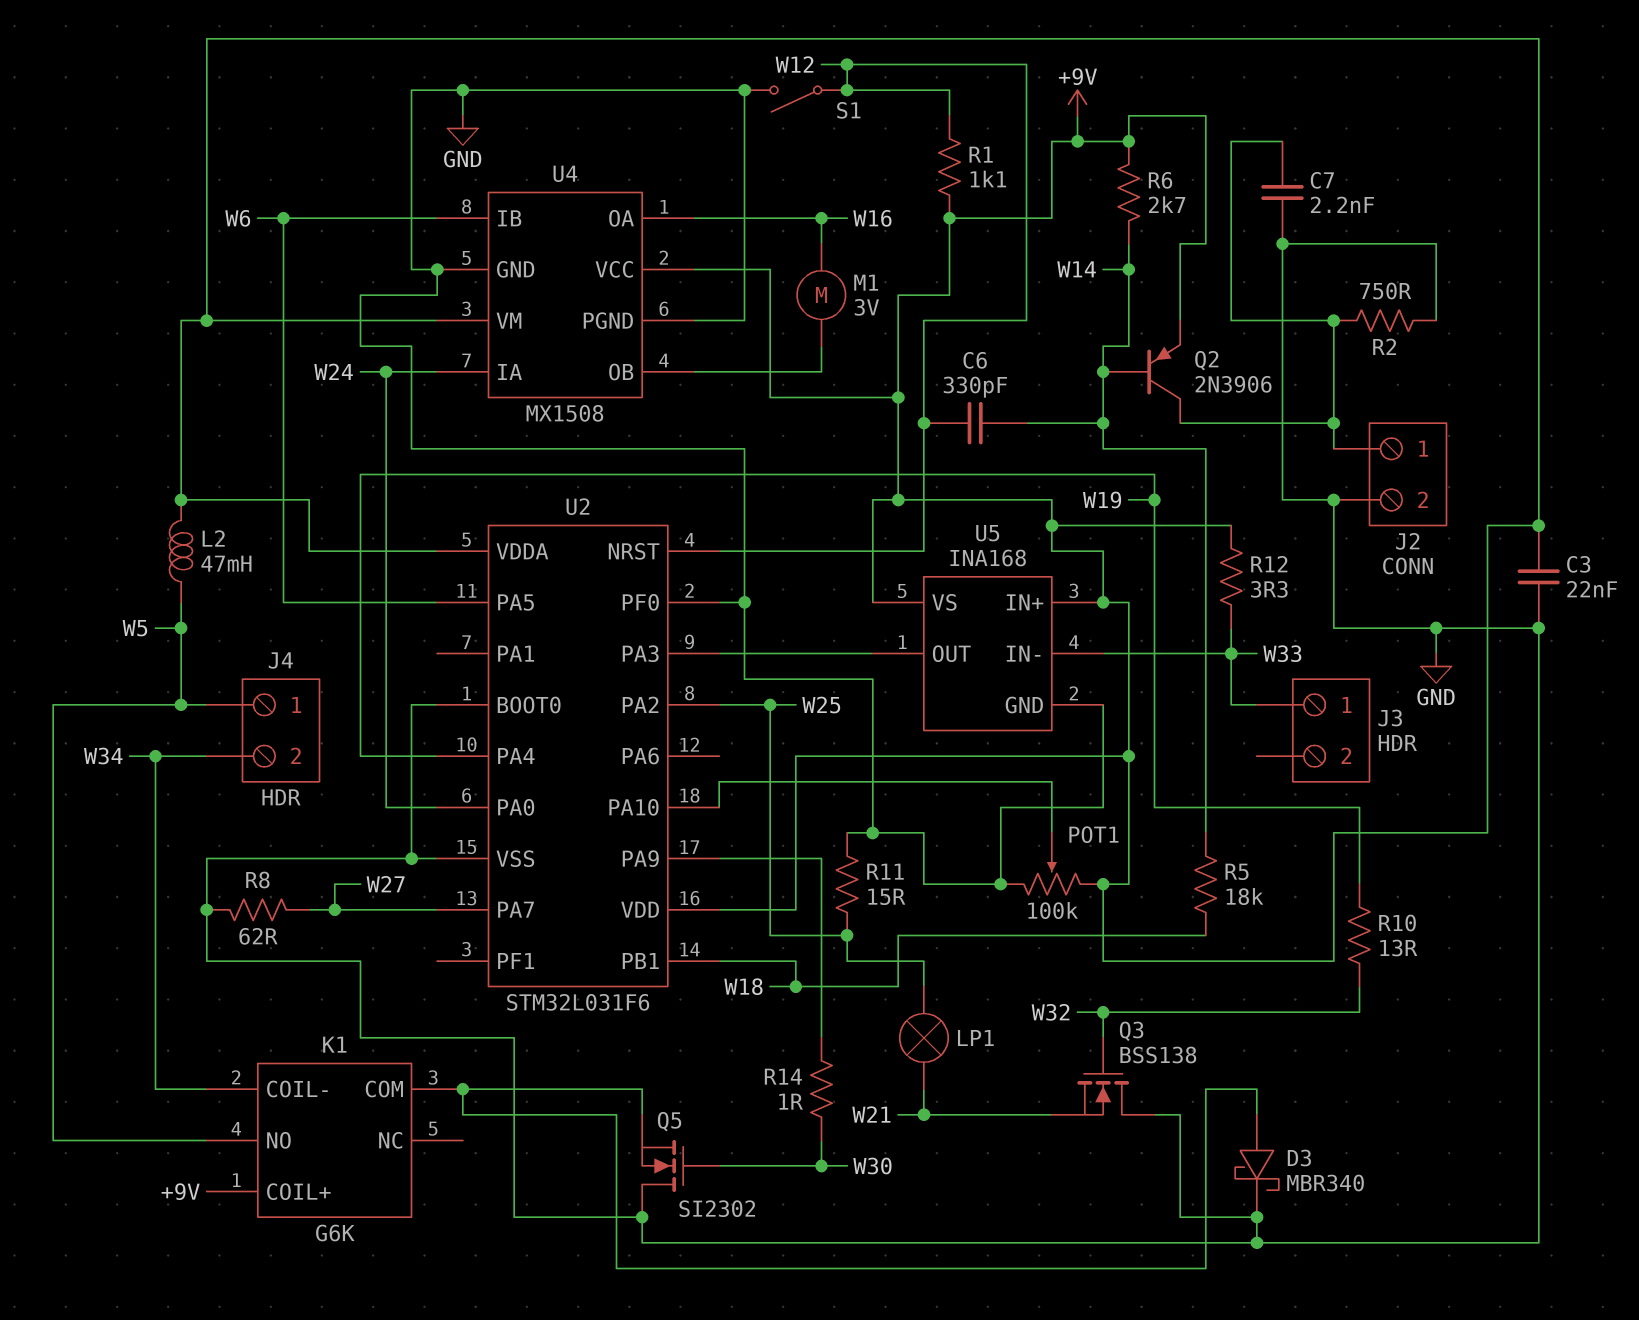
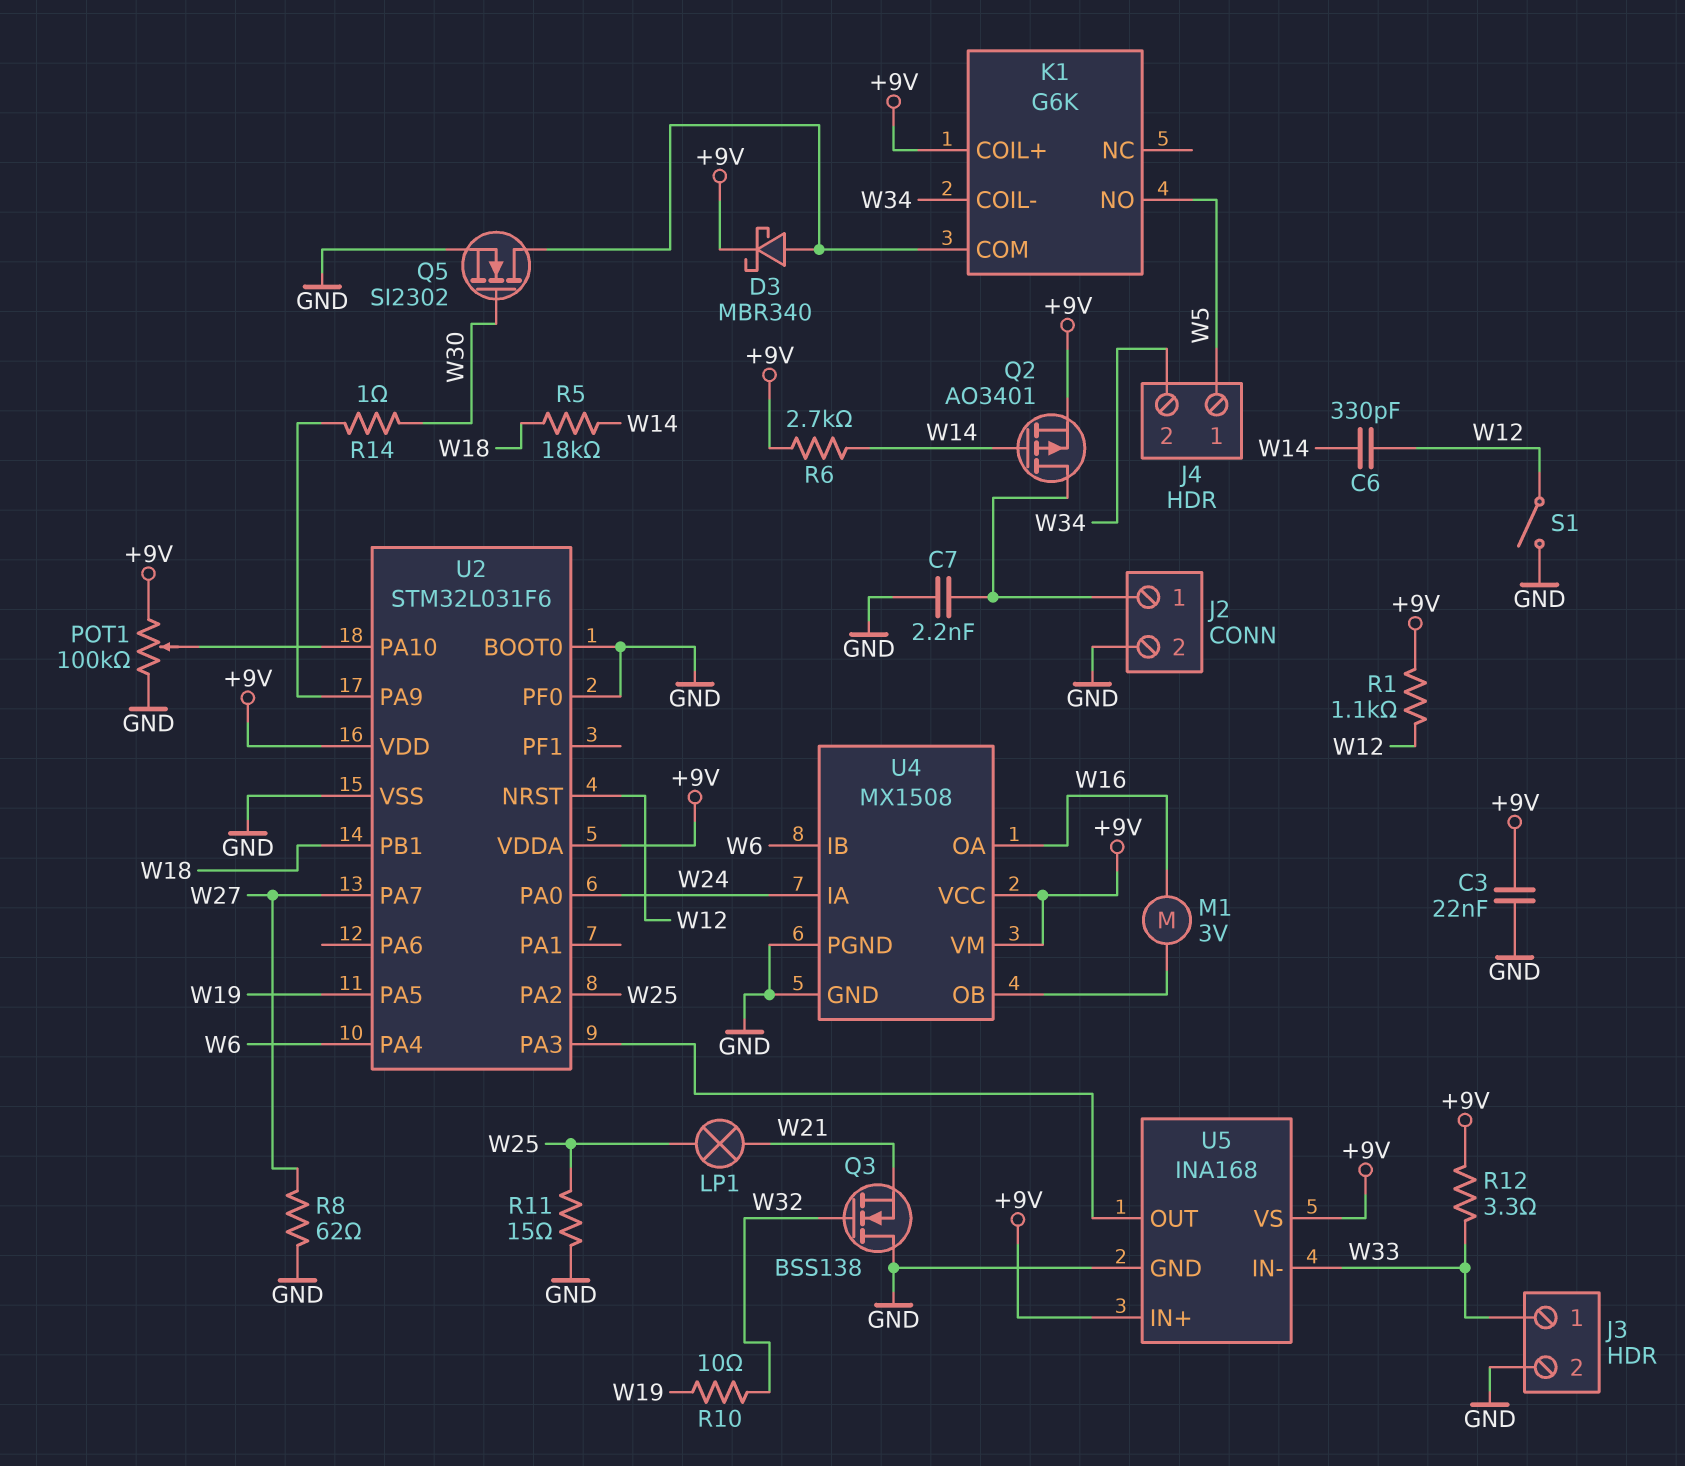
D3: schottky MBR340 (A K1/COM, K GND) -> schottky MBR340 (A K1/COM, K +9V)
J3 pin 2: none -> GND
L2: 47mH (+9V, W5) -> none
Q2: PNP 2N3906 (B W14, C J2/1, E +9V) -> PMOS AO3401 (G W14, D J2/1, S +9V)
Q5: NMOS SI2302 (G W30, D GND, S K1/COM) -> NMOS SI2302 (G W30, D K1/COM, S GND)
R2: 750 (GND, J2/1) -> none
R10: 13 (W19, W32) -> 10 (W19, W32)
U2 pin PA4: W19 -> W6
U2 pin PA5: W6 -> W19

